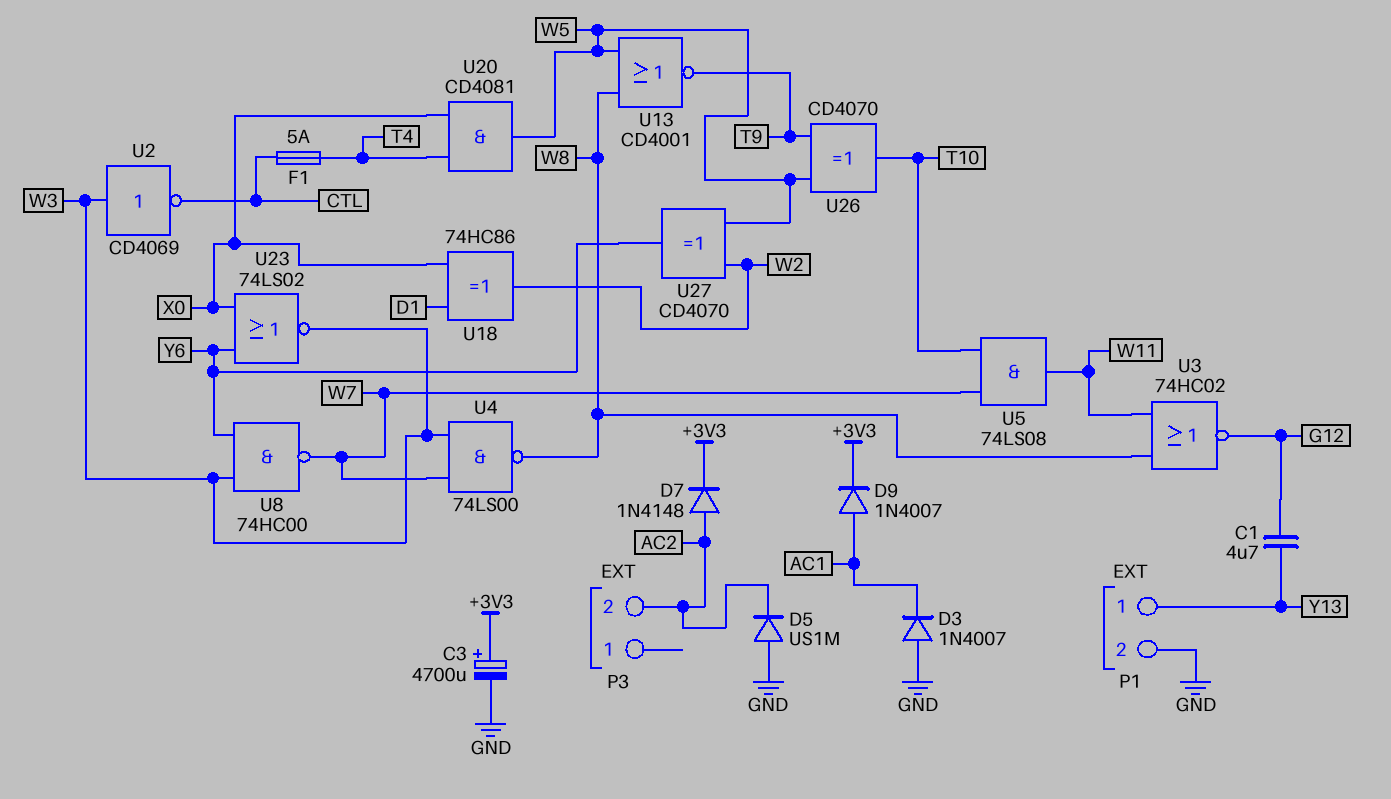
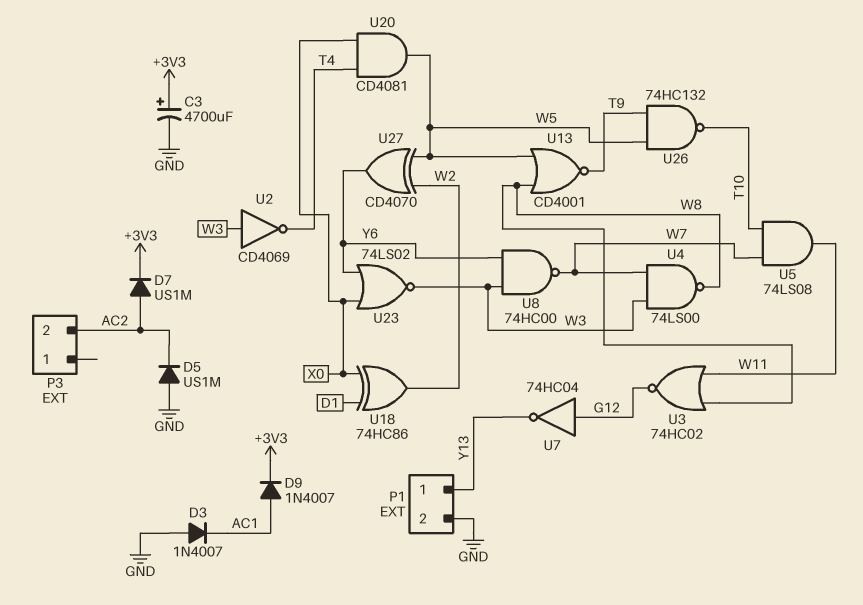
C1: 4.7uF (G12, Y13) -> none
D7: diode 1N4148 (A AC2, K +3V3) -> diode US1M (A AC2, K +3V3)
F1: 5A (CTL, T4) -> none
U2: NOT CD4069 (in W3, out CTL) -> NOT CD4069 (in W3, out T4)
U7: none -> NOT 74HC04 (in G12, out Y13)
U26: XOR CD4070 (in T9, in W5, out T10) -> NAND 74HC132 (in T9, in W5, out T10)

